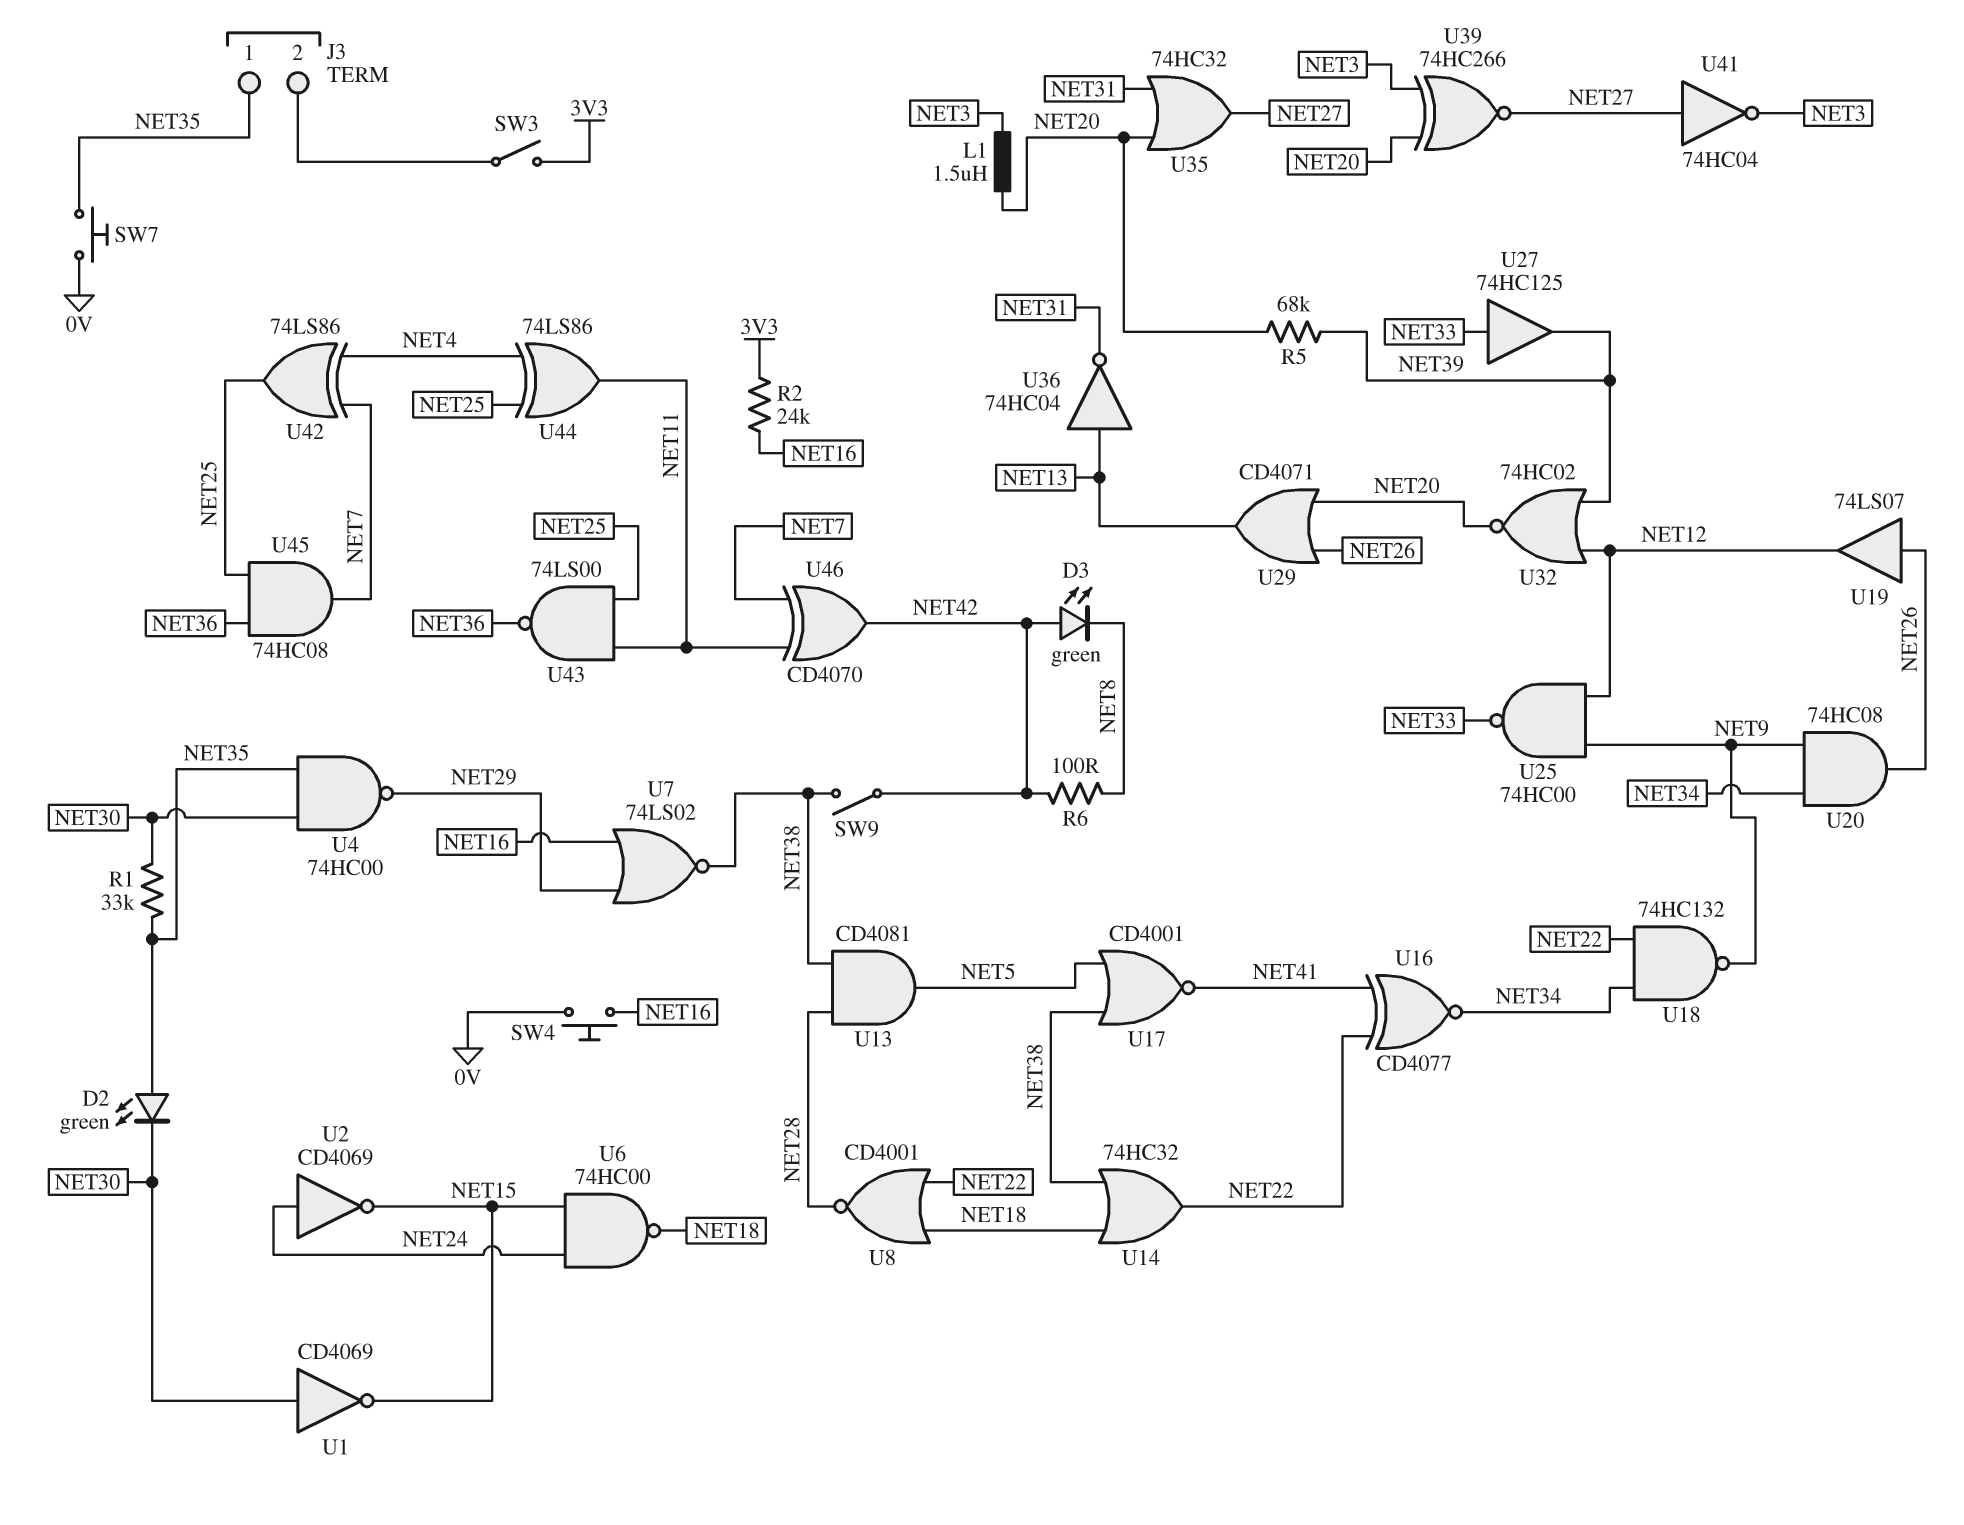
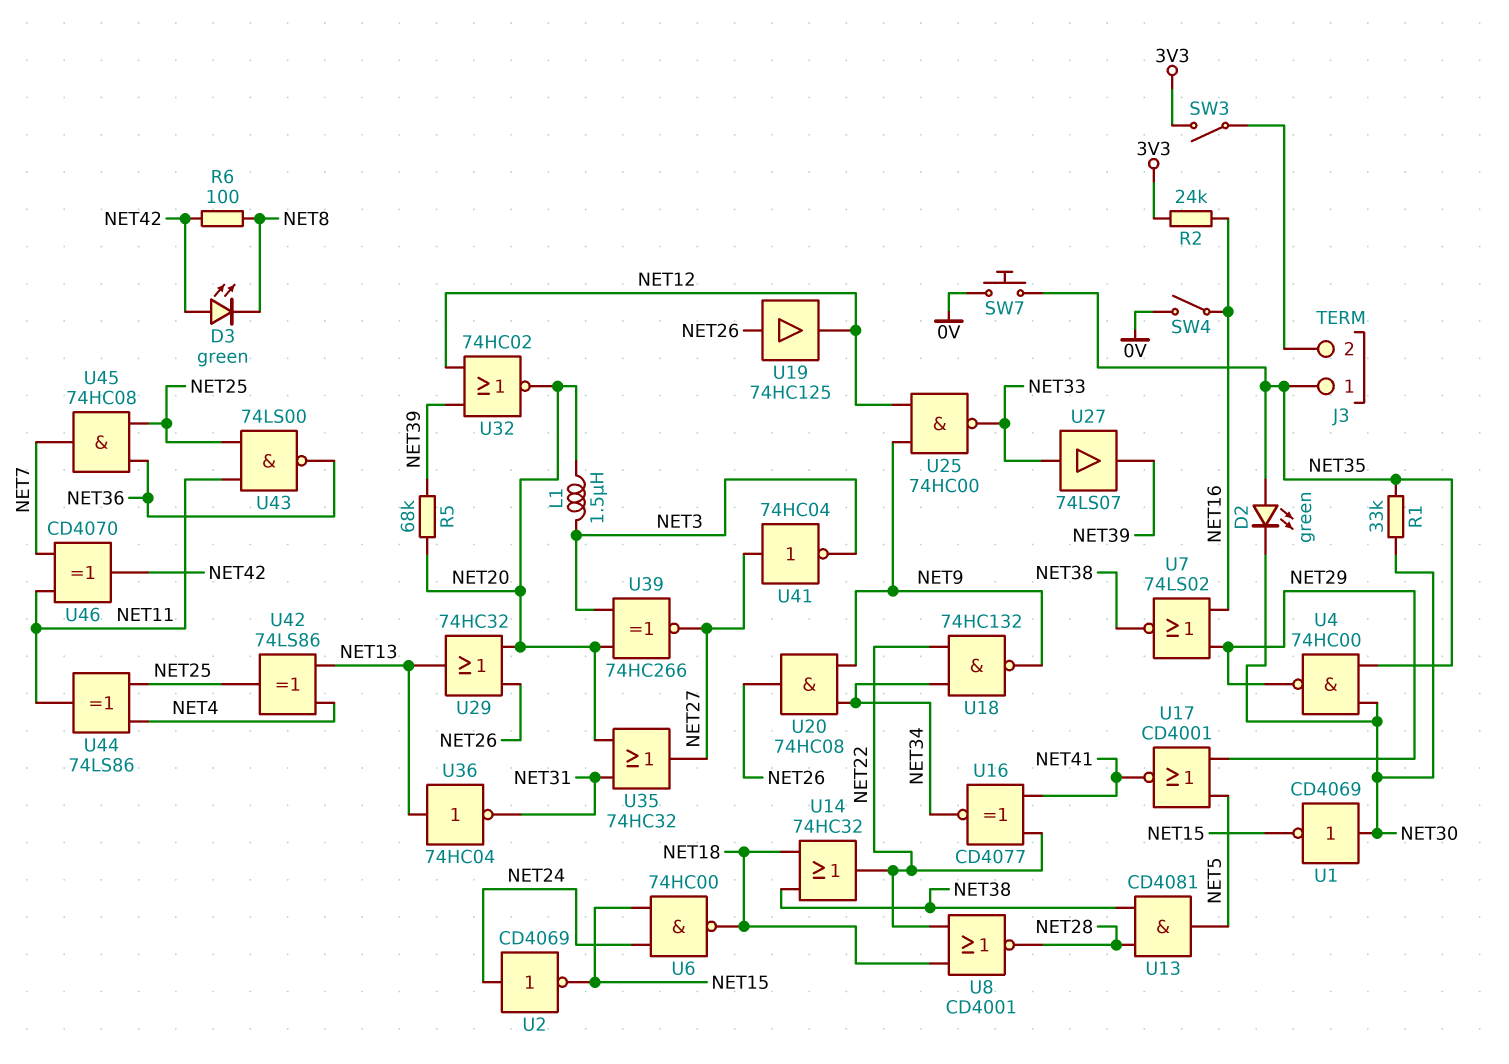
SW4: button (0V, NET16) -> switch (0V, NET16)
SW9: switch (NET38, NET42) -> none
U17: NOR CD4001 (in NET5, in NET38, out NET41) -> NOR CD4001 (in NET5, in NET29, out NET41)
U19: buffer 74LS07 (in NET26, out NET12) -> buffer 74HC125 (in NET26, out NET12)
U27: buffer 74HC125 (in NET33, out NET39) -> buffer 74LS07 (in NET33, out NET39)
U29: OR CD4071 (in NET20, in NET26, out NET13) -> OR 74HC32 (in NET20, in NET26, out NET13)
U42: XOR 74LS86 (in NET4, in NET7, out NET25) -> XOR 74LS86 (in NET4, in NET13, out NET25)

